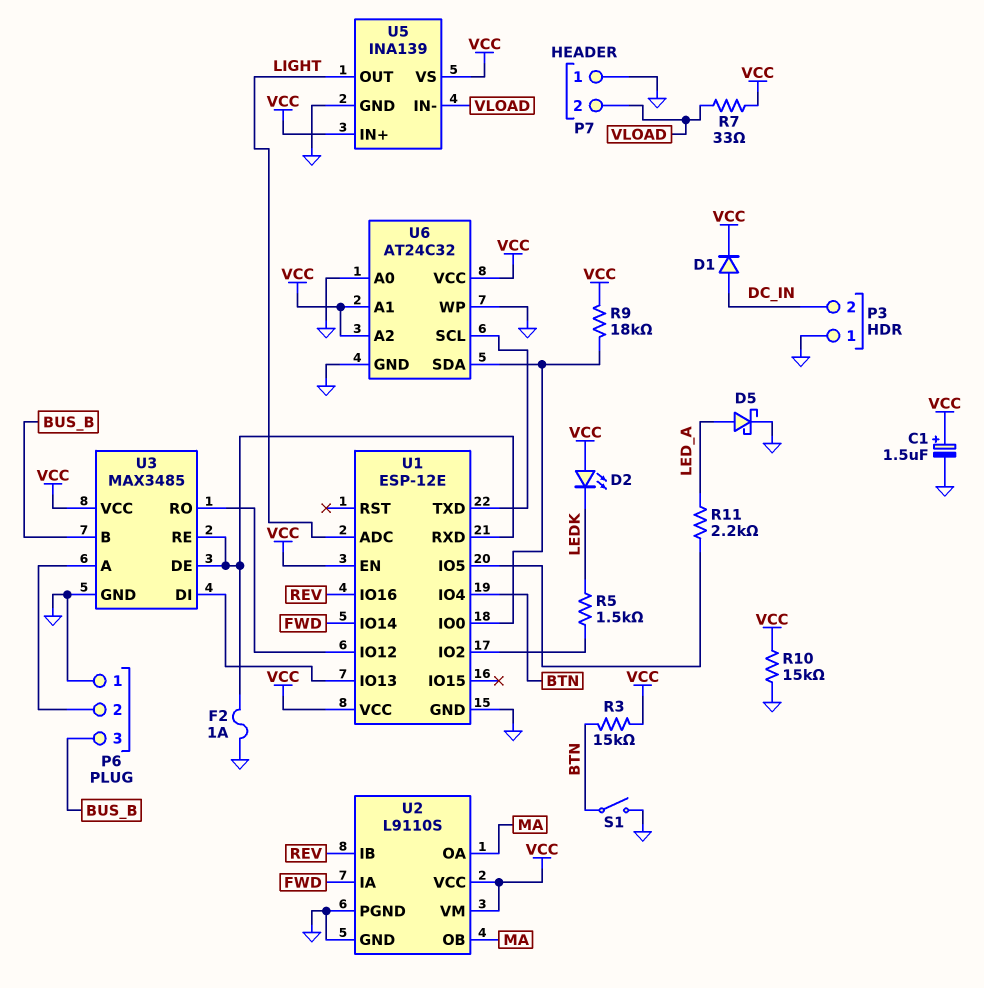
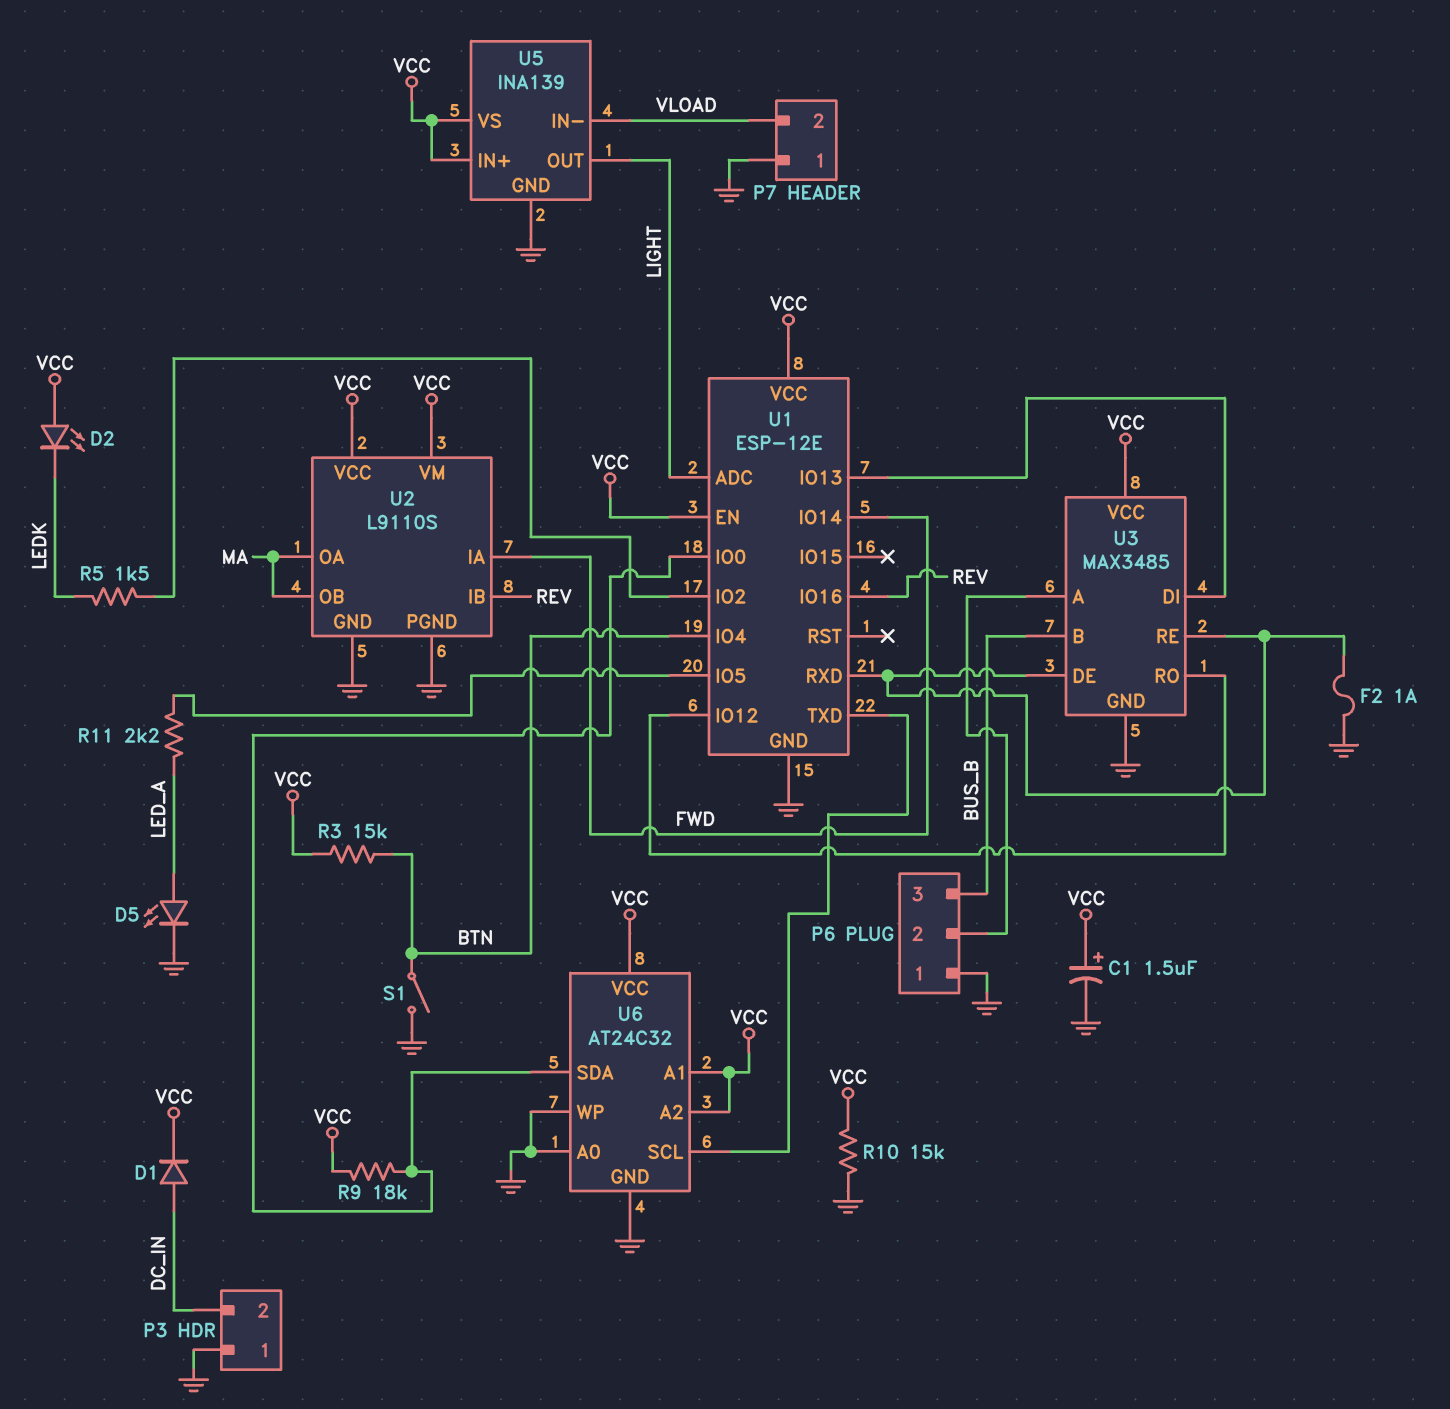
D5: schottky (A LED_A, K GND) -> LED (A LED_A, K GND)
R7: 33 (VCC, VLOAD) -> none

